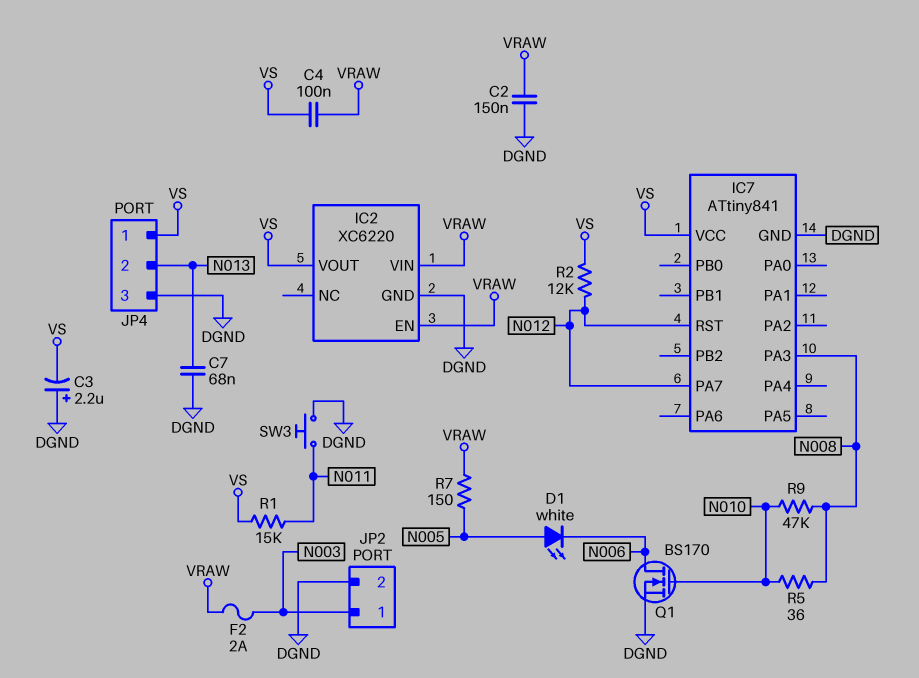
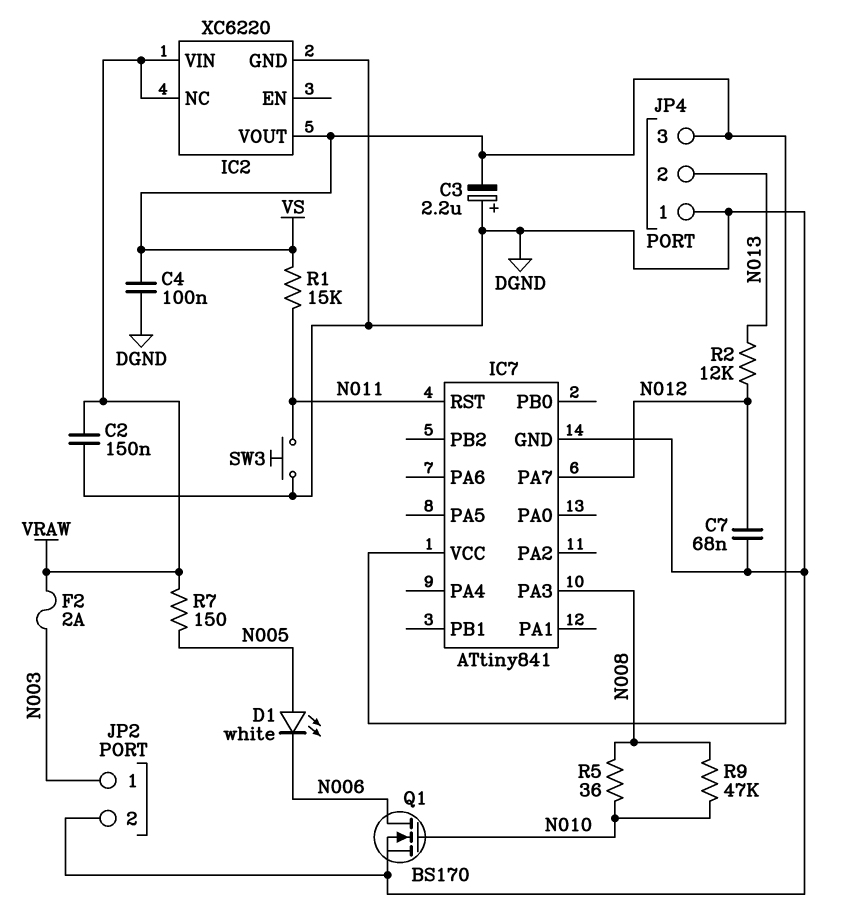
C4: 100nF (VRAW, VS) -> 100nF (DGND, VS)
C7: 68nF (DGND, N013) -> 68nF (DGND, N012)
IC2 pin EN: VRAW -> none
IC2 pin NC: none -> VRAW
IC7 pin RST: N012 -> N011
JP4 pin 1: VS -> DGND
JP4 pin 3: DGND -> VS
R2: 12k (N012, VS) -> 12k (N012, N013)

